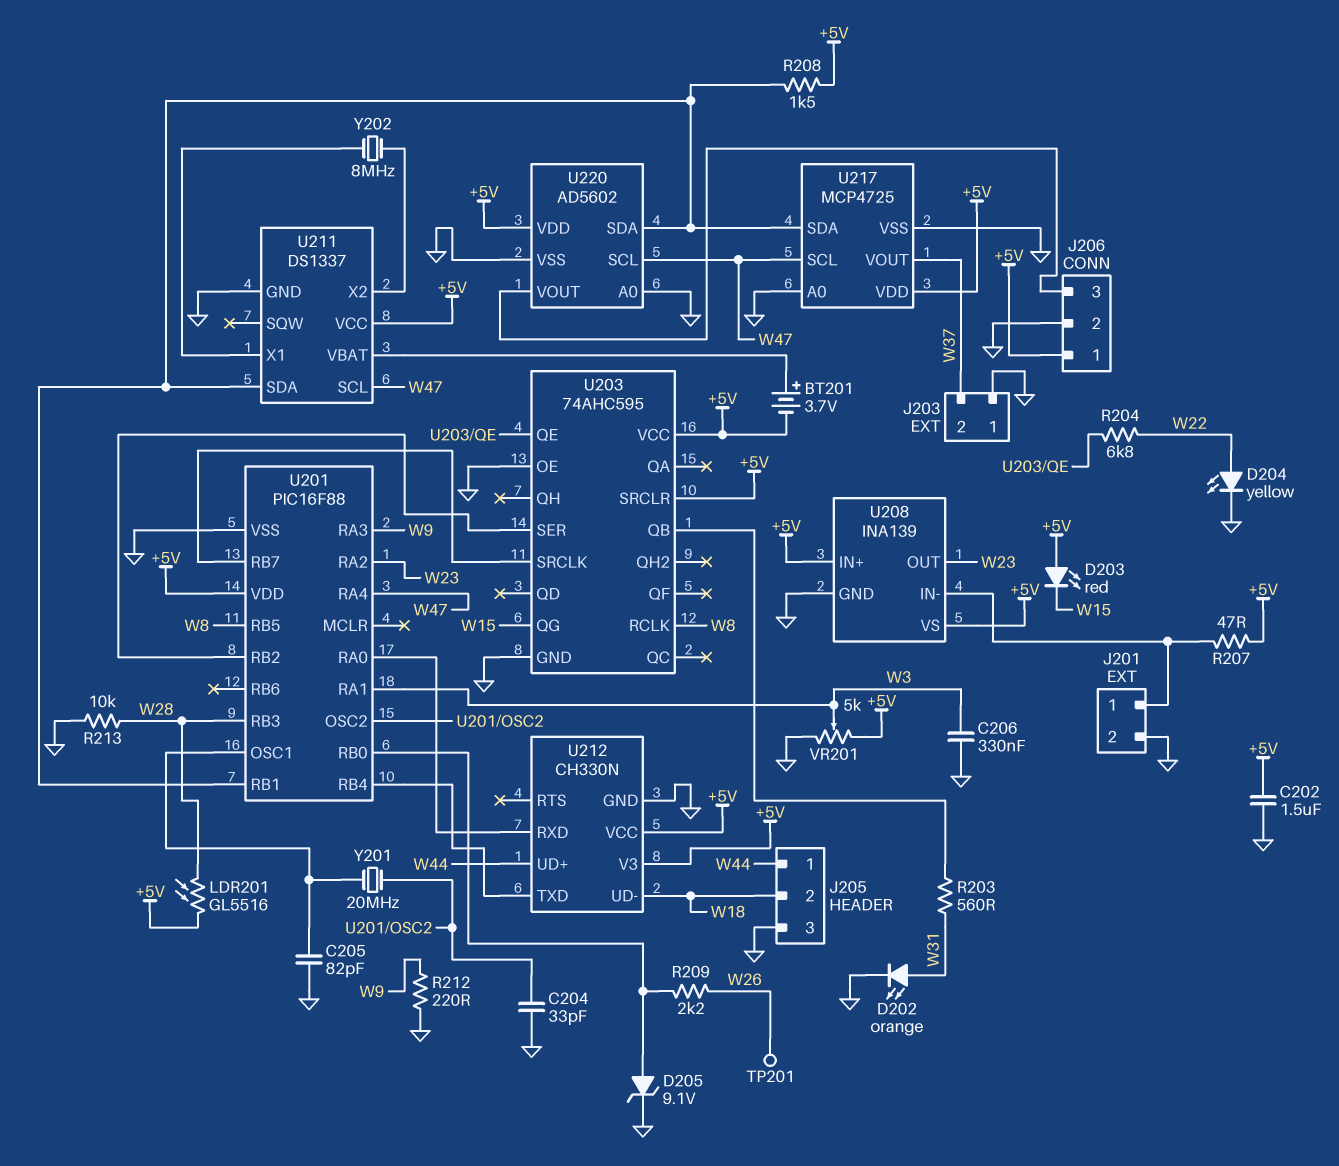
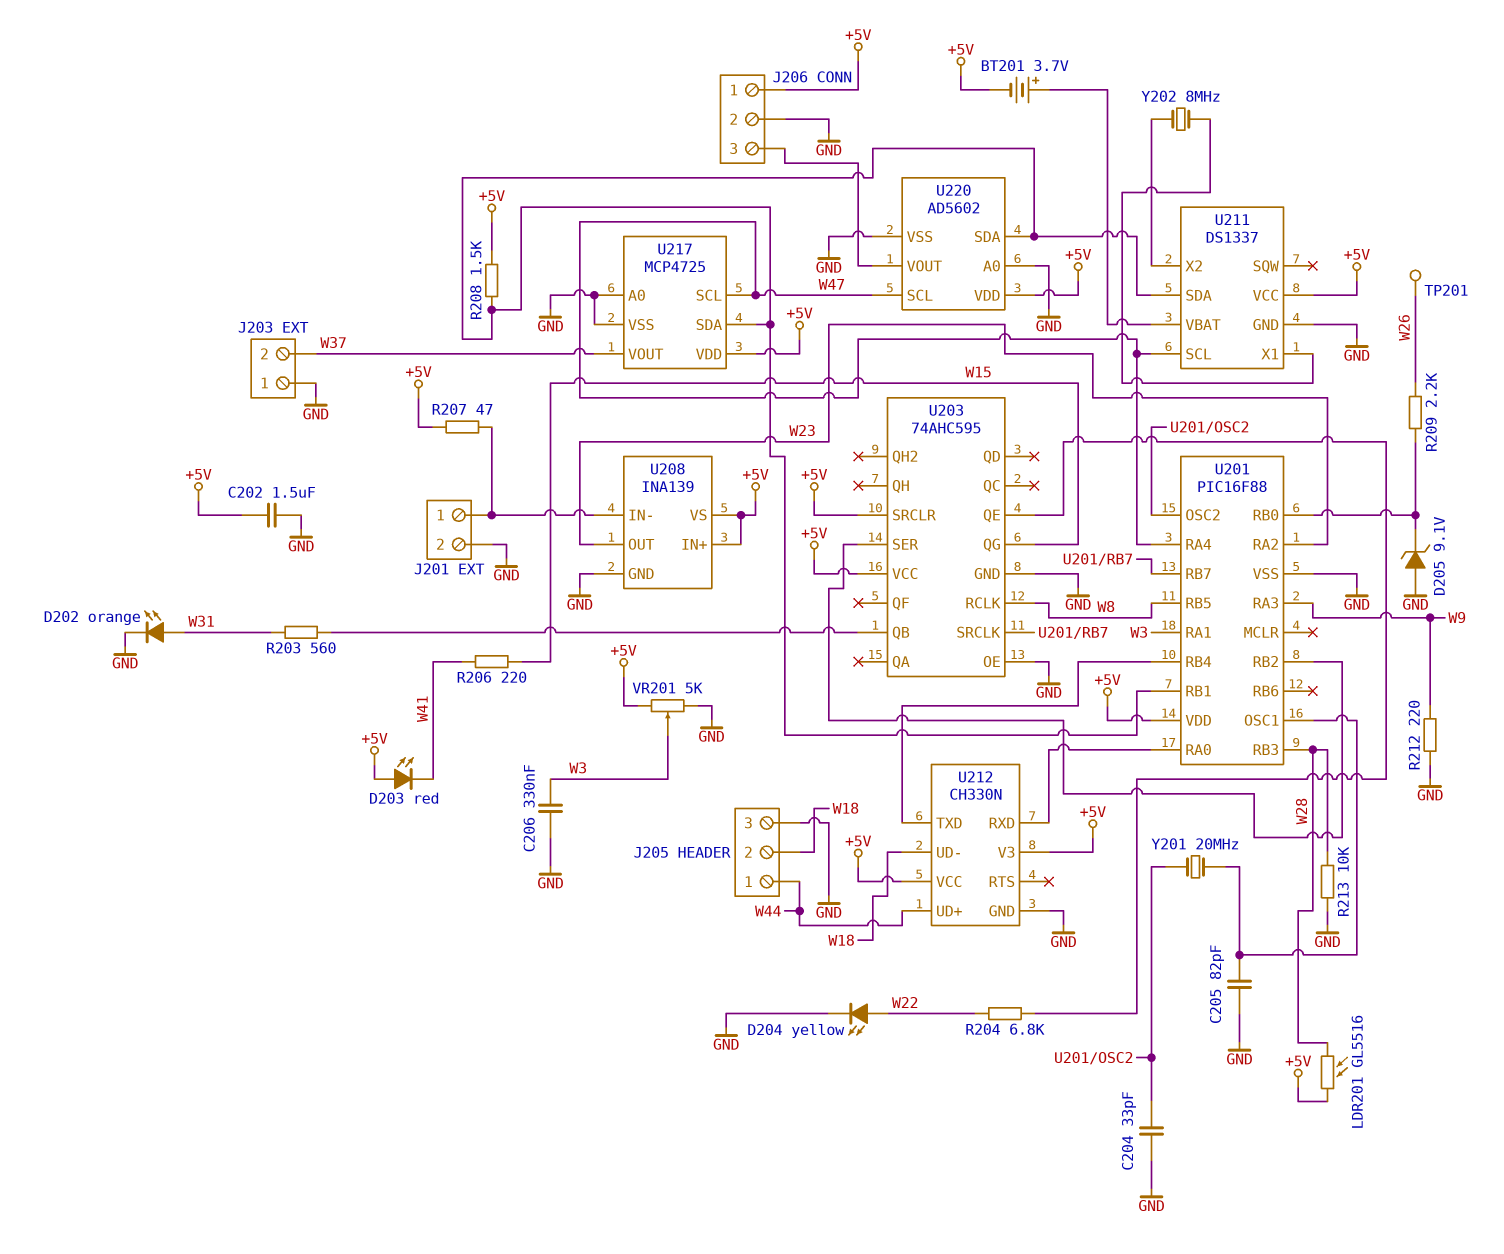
D203: LED red (A +5V, K W15) -> LED red (A +5V, K W41)
D205: zener 9.1V (A U201/RB0, K GND) -> zener 9.1V (A GND, K U201/RB0)
R206: none -> 220 (W15, W41)

